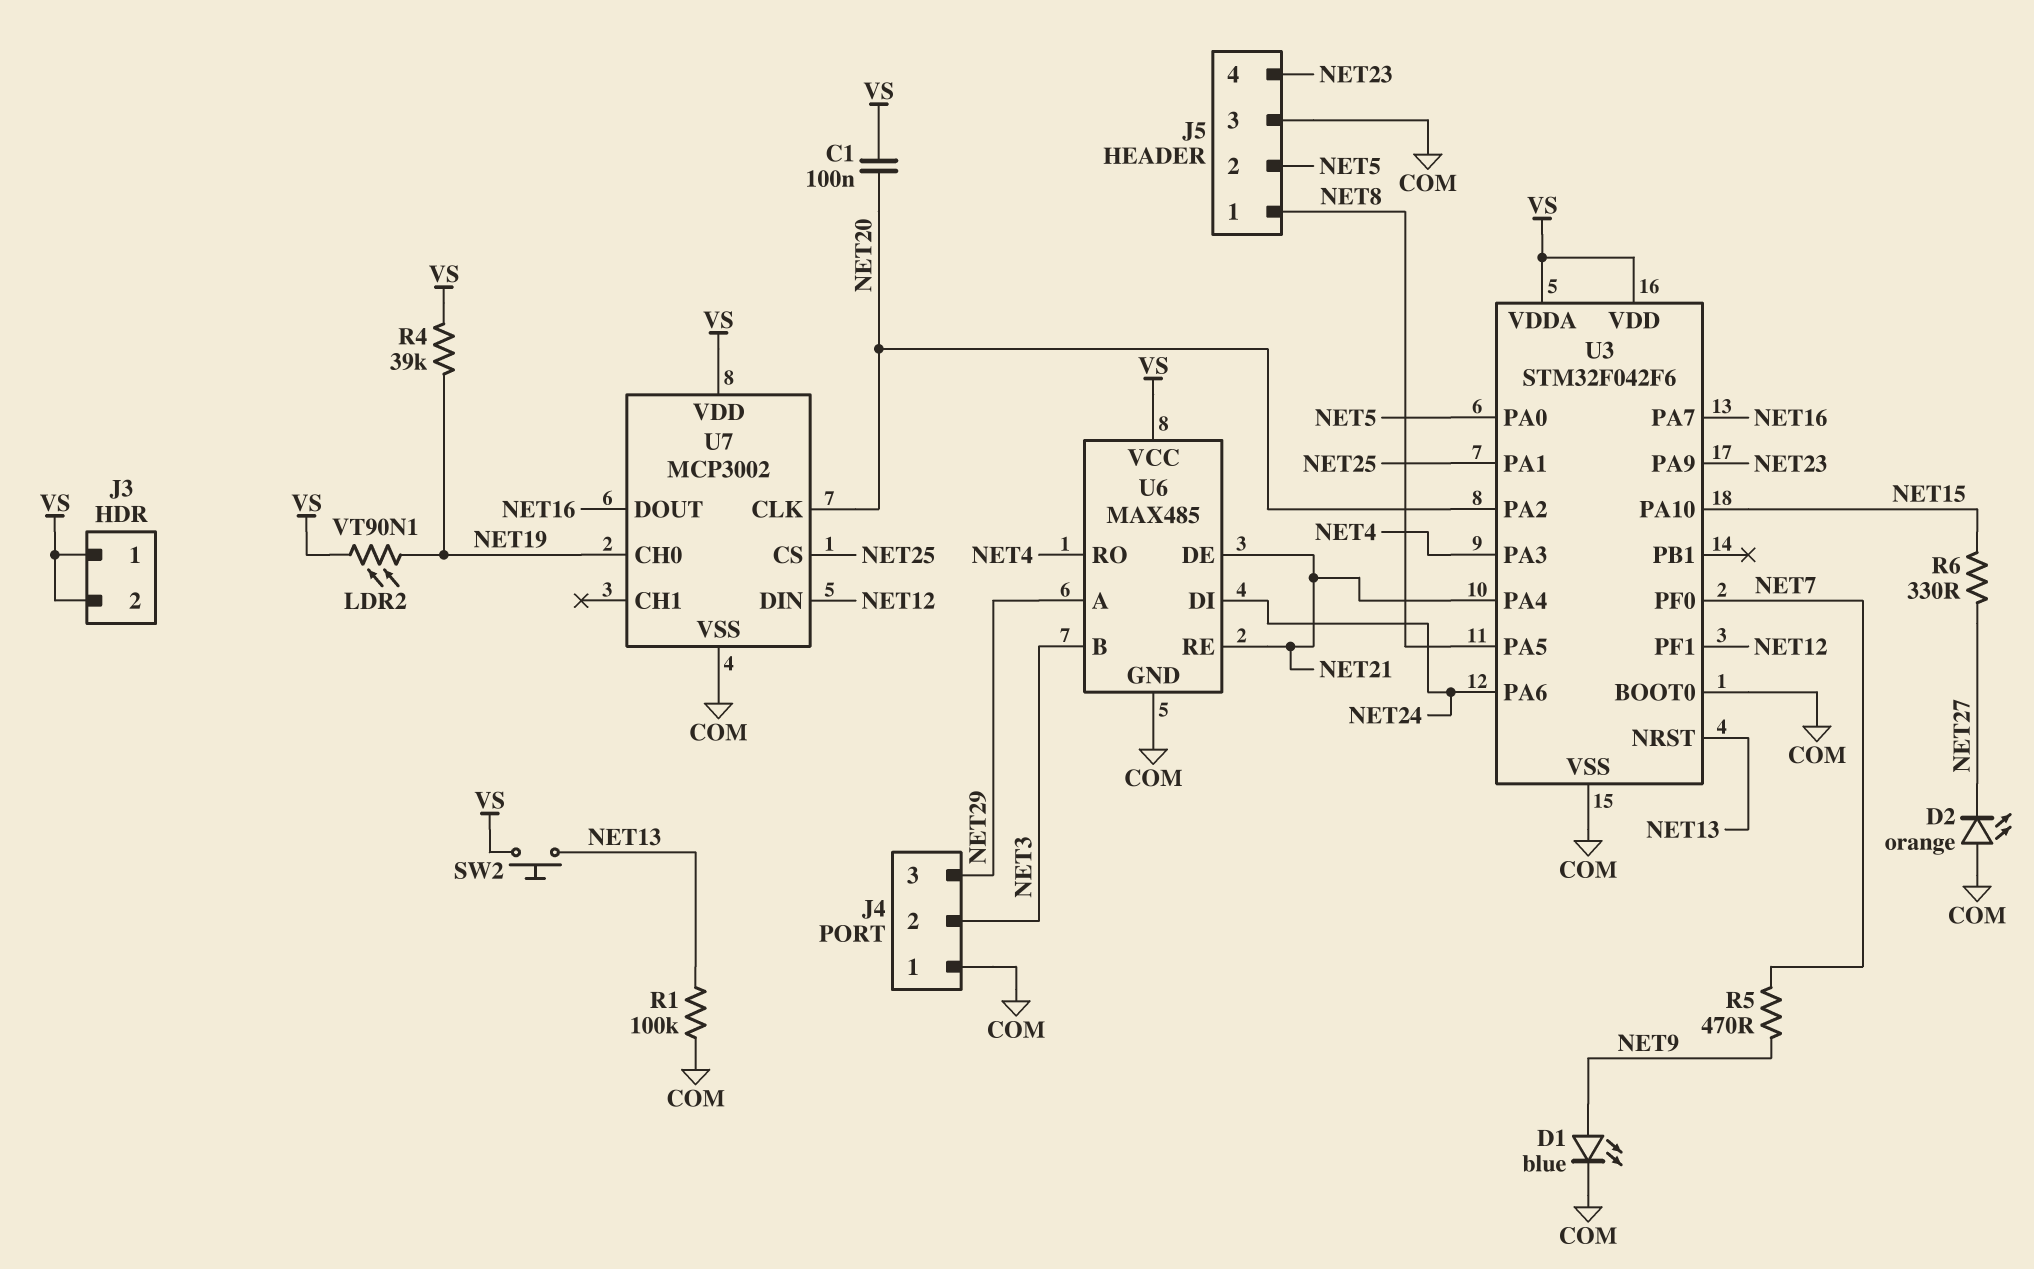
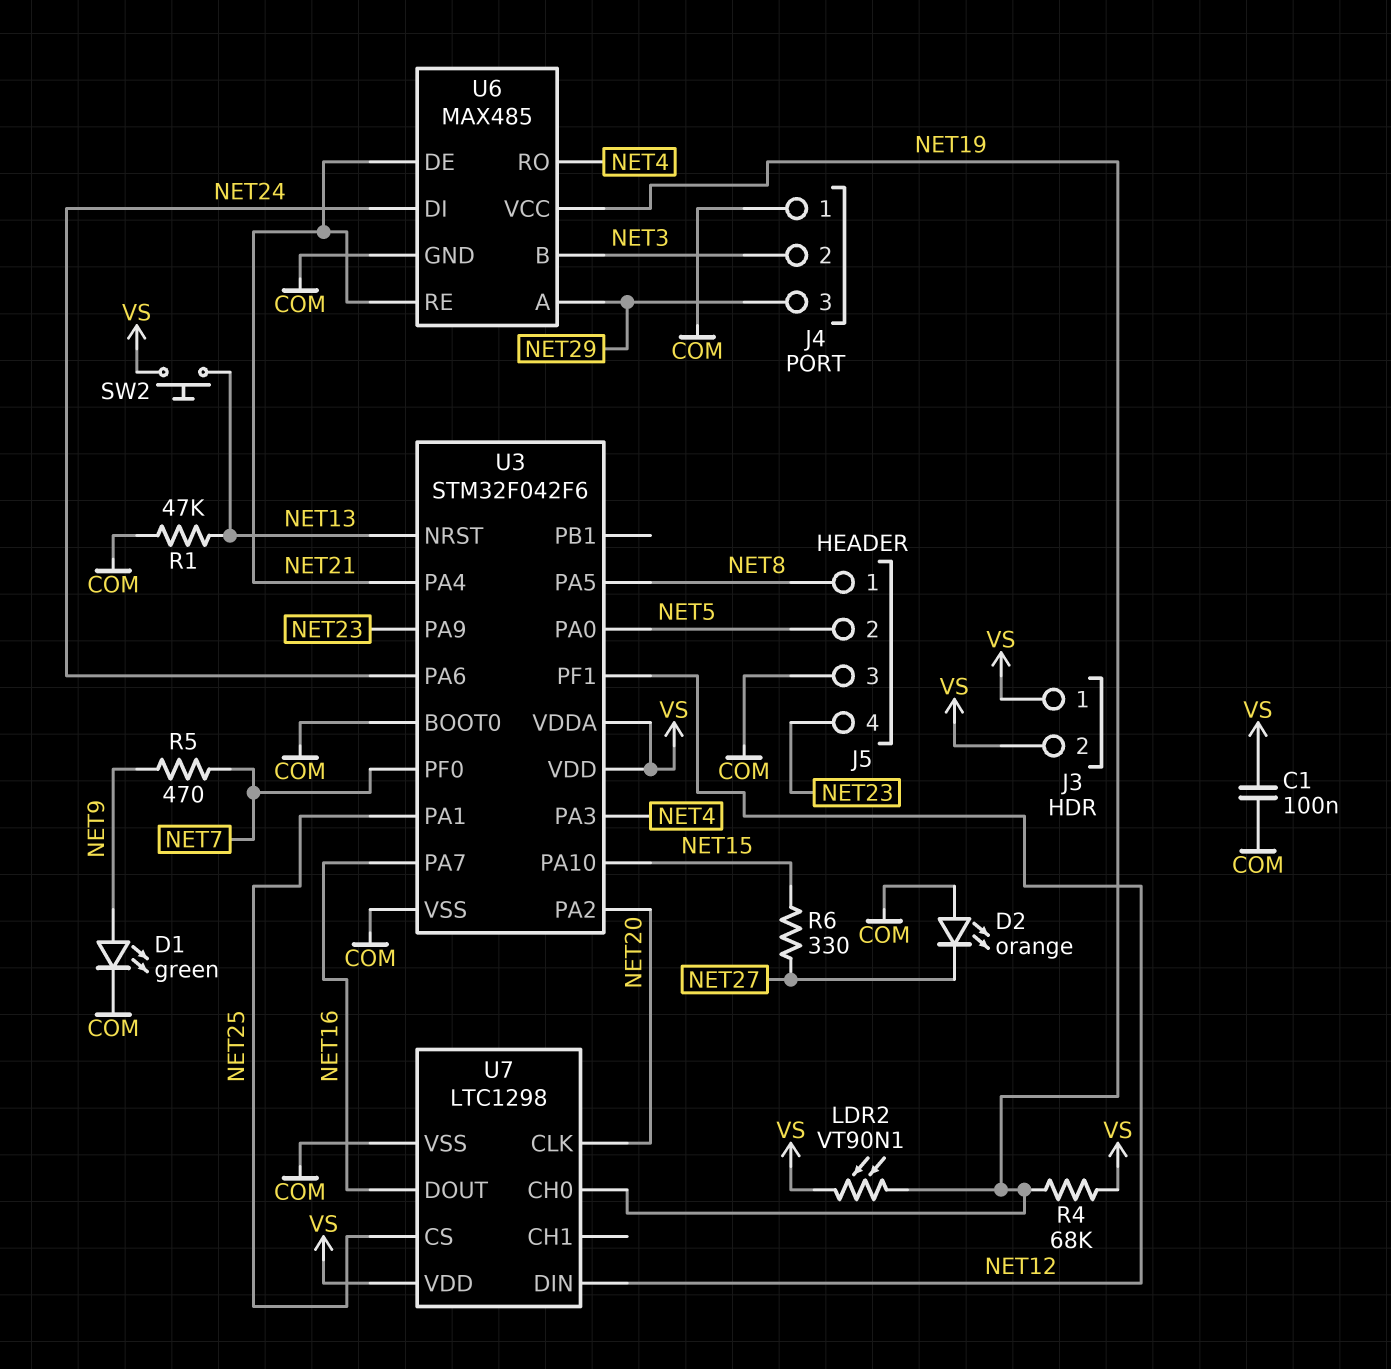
C1: 100nF (NET20, VS) -> 100nF (COM, VS)
D1: LED blue (A NET9, K COM) -> LED green (A NET9, K COM)
R1: 100k (COM, NET13) -> 47k (COM, NET13)
R4: 39k (NET19, VS) -> 68k (NET19, VS)
U6 pin VCC: VS -> NET19
U7: MCP3002 -> LTC1298

